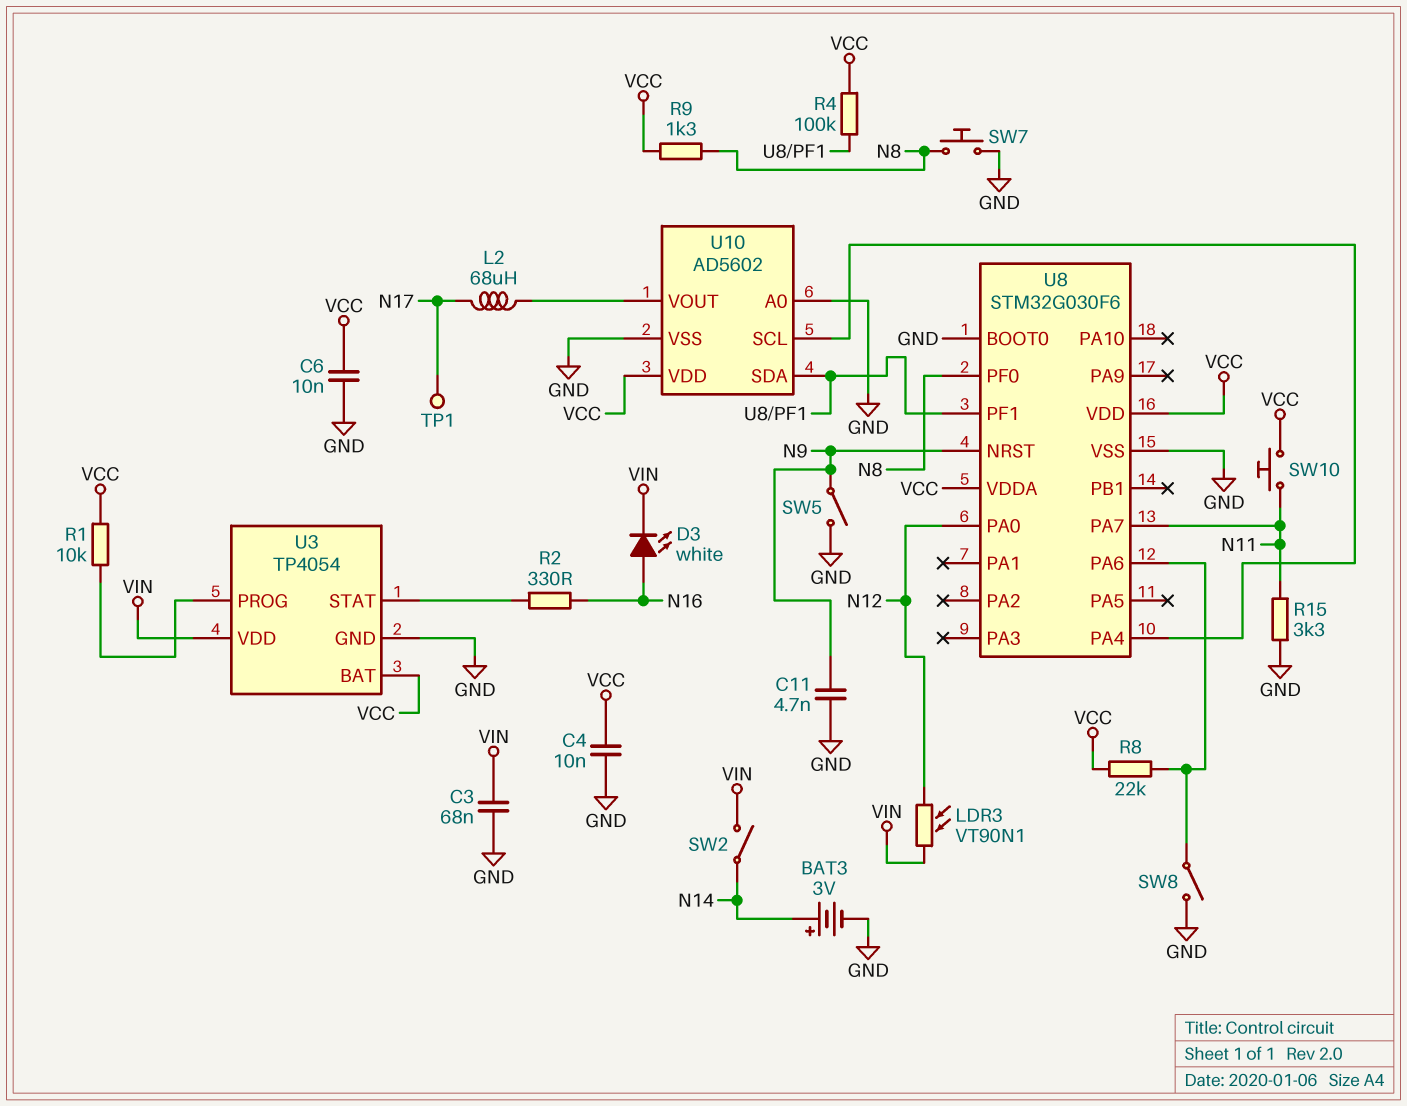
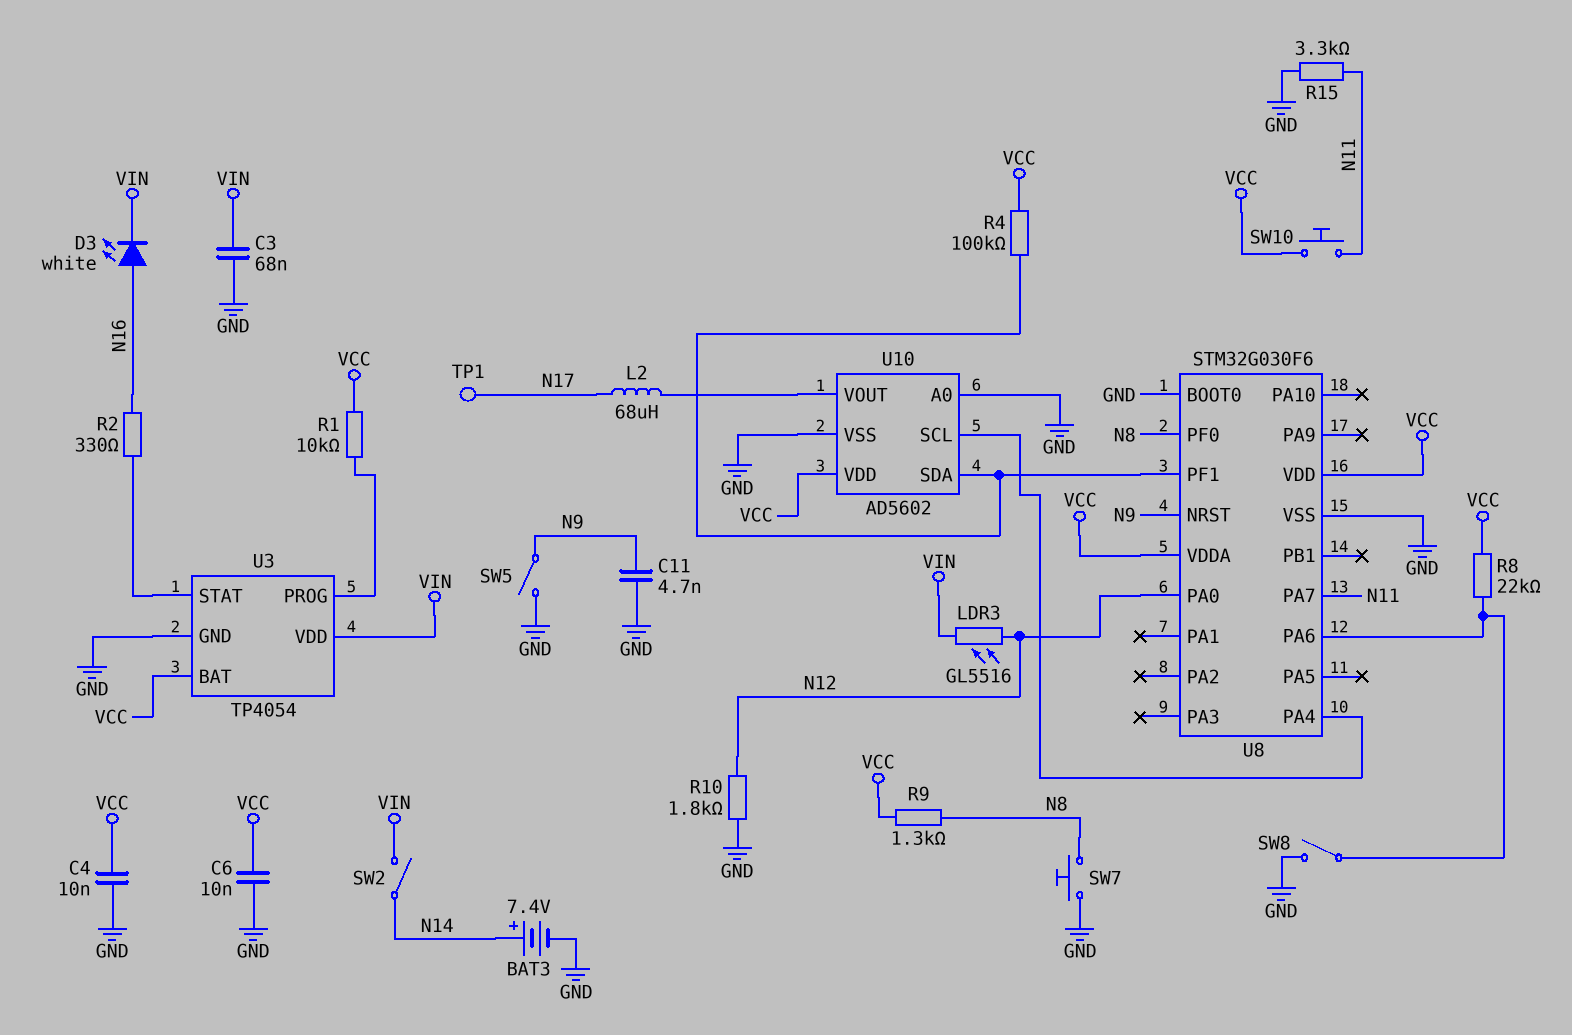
BAT3: 3V (plus N14, minus GND) -> 7.4V (plus N14, minus GND)
LDR3: VT90N1 (N12, VIN) -> GL5516 (N12, VIN)
R10: none -> 1.8k (GND, N12)

